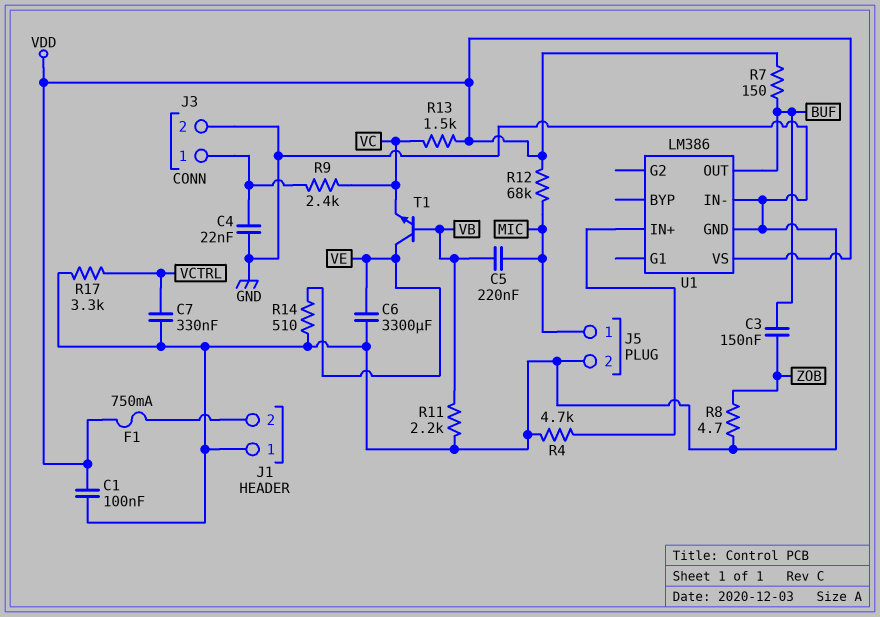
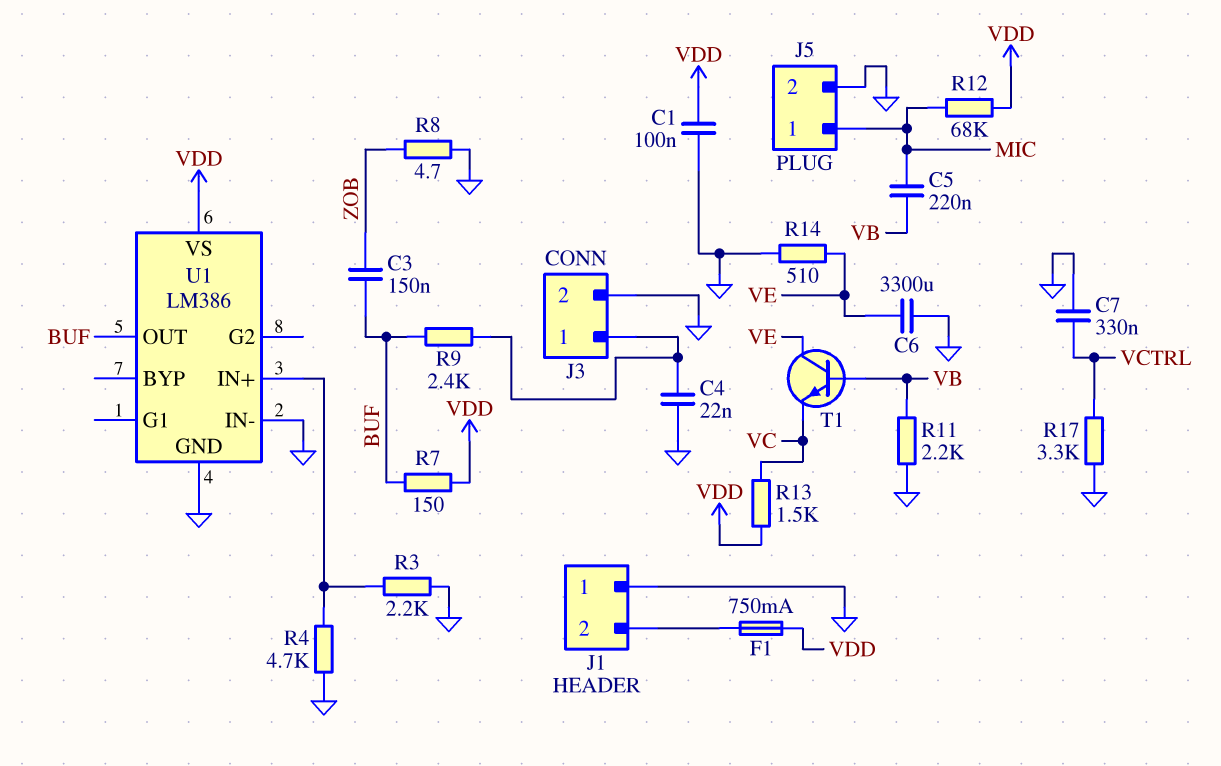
R3: none -> 2.2k (GND, U1/IN+)
R9: 2.4k (J3/1, VC) -> 2.4k (BUF, J3/1)

